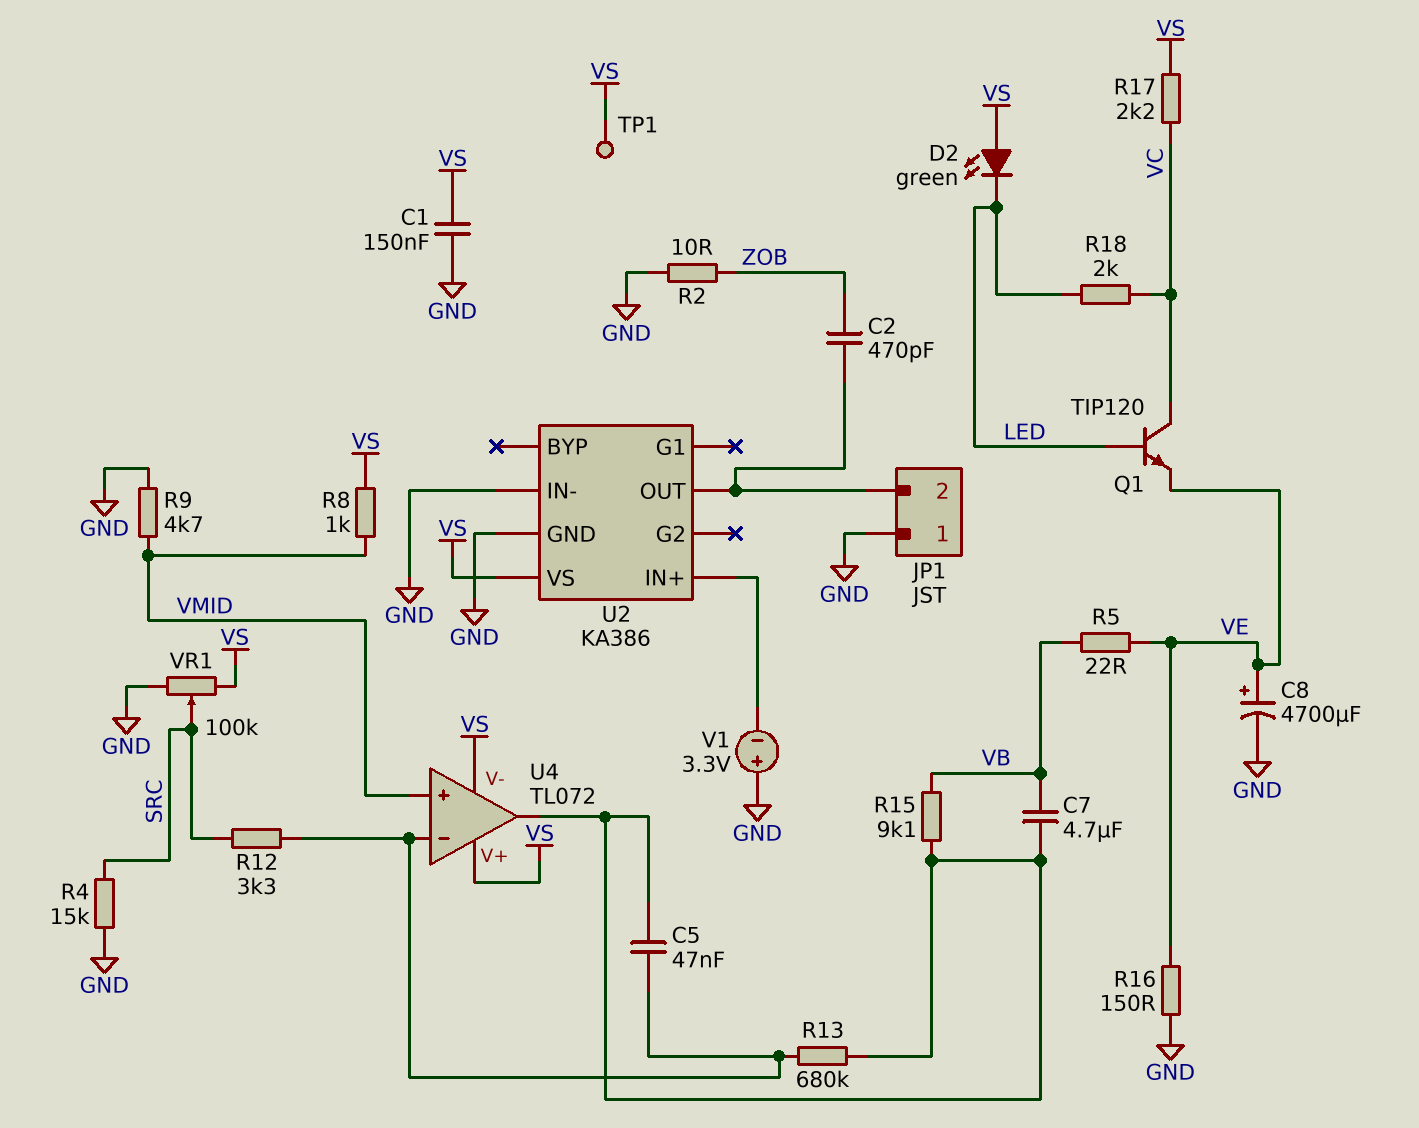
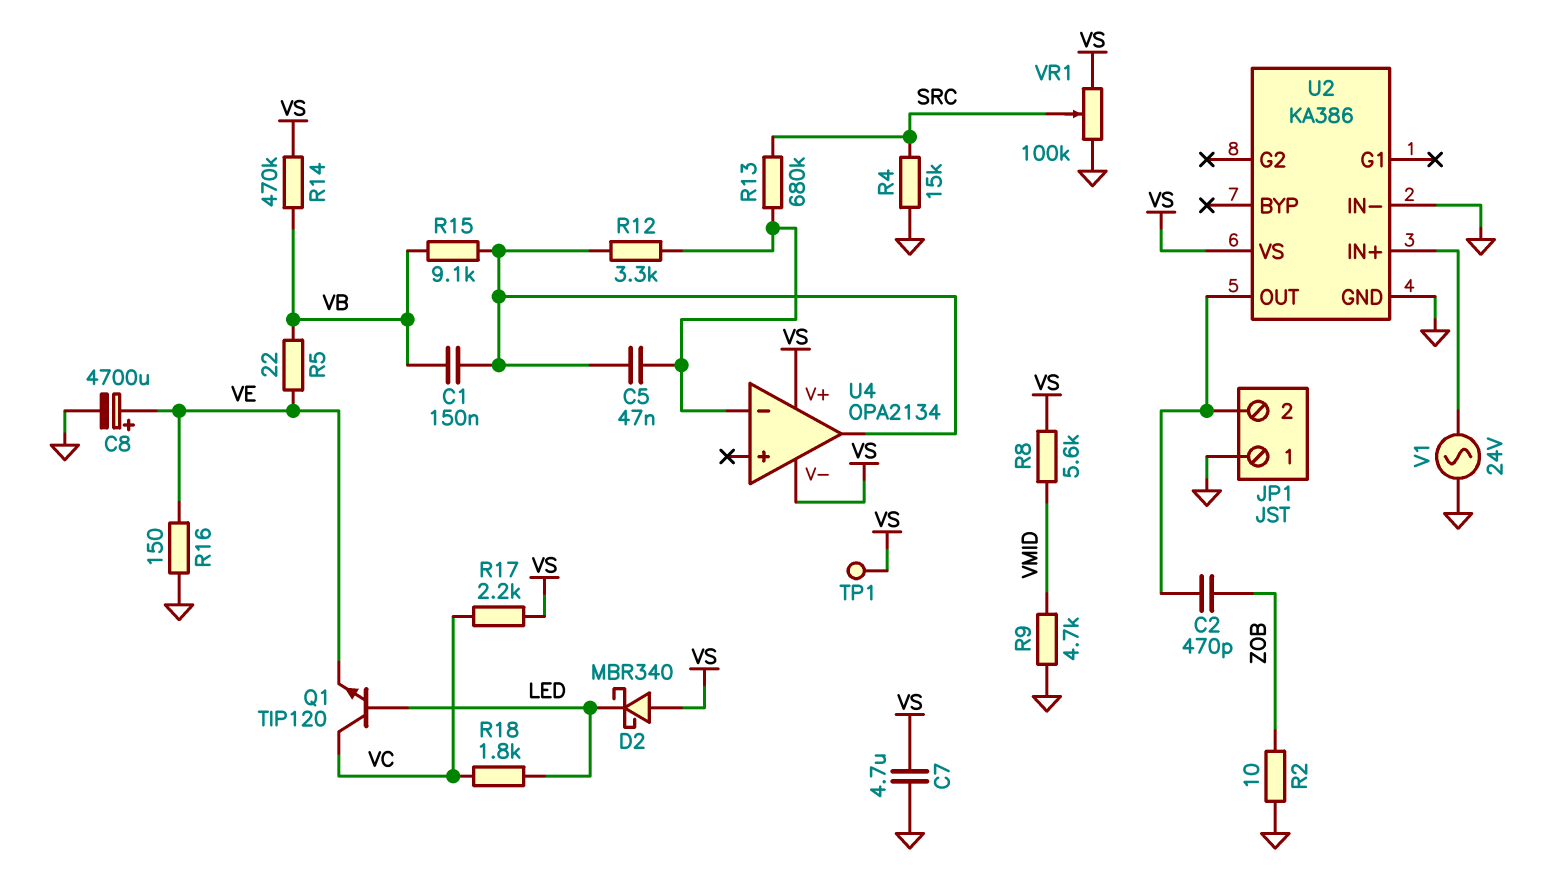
C1: 150nF (GND, VS) -> 150nF (U4/out, VB)
C7: 4.7uF (U4/out, VB) -> 4.7uF (GND, VS)
D2: LED green (A VS, K LED) -> schottky MBR340 (A VS, K LED)
R8: 1k (VMID, VS) -> 5.6k (VMID, VS)
R12: 3.3k (SRC, U4/in-) -> 3.3k (U4/in-, U4/out)
R13: 680k (U4/in-, U4/out) -> 680k (SRC, U4/in-)
R14: none -> 470k (VB, VS)
R18: 2k (LED, VC) -> 1.8k (LED, VC)
U4: TL072 -> OPA2134
U4 pin in+: VMID -> none
V1: 3.3V (plus GND, minus U2/IN+) -> AC 24V (GND, U2/IN+)

